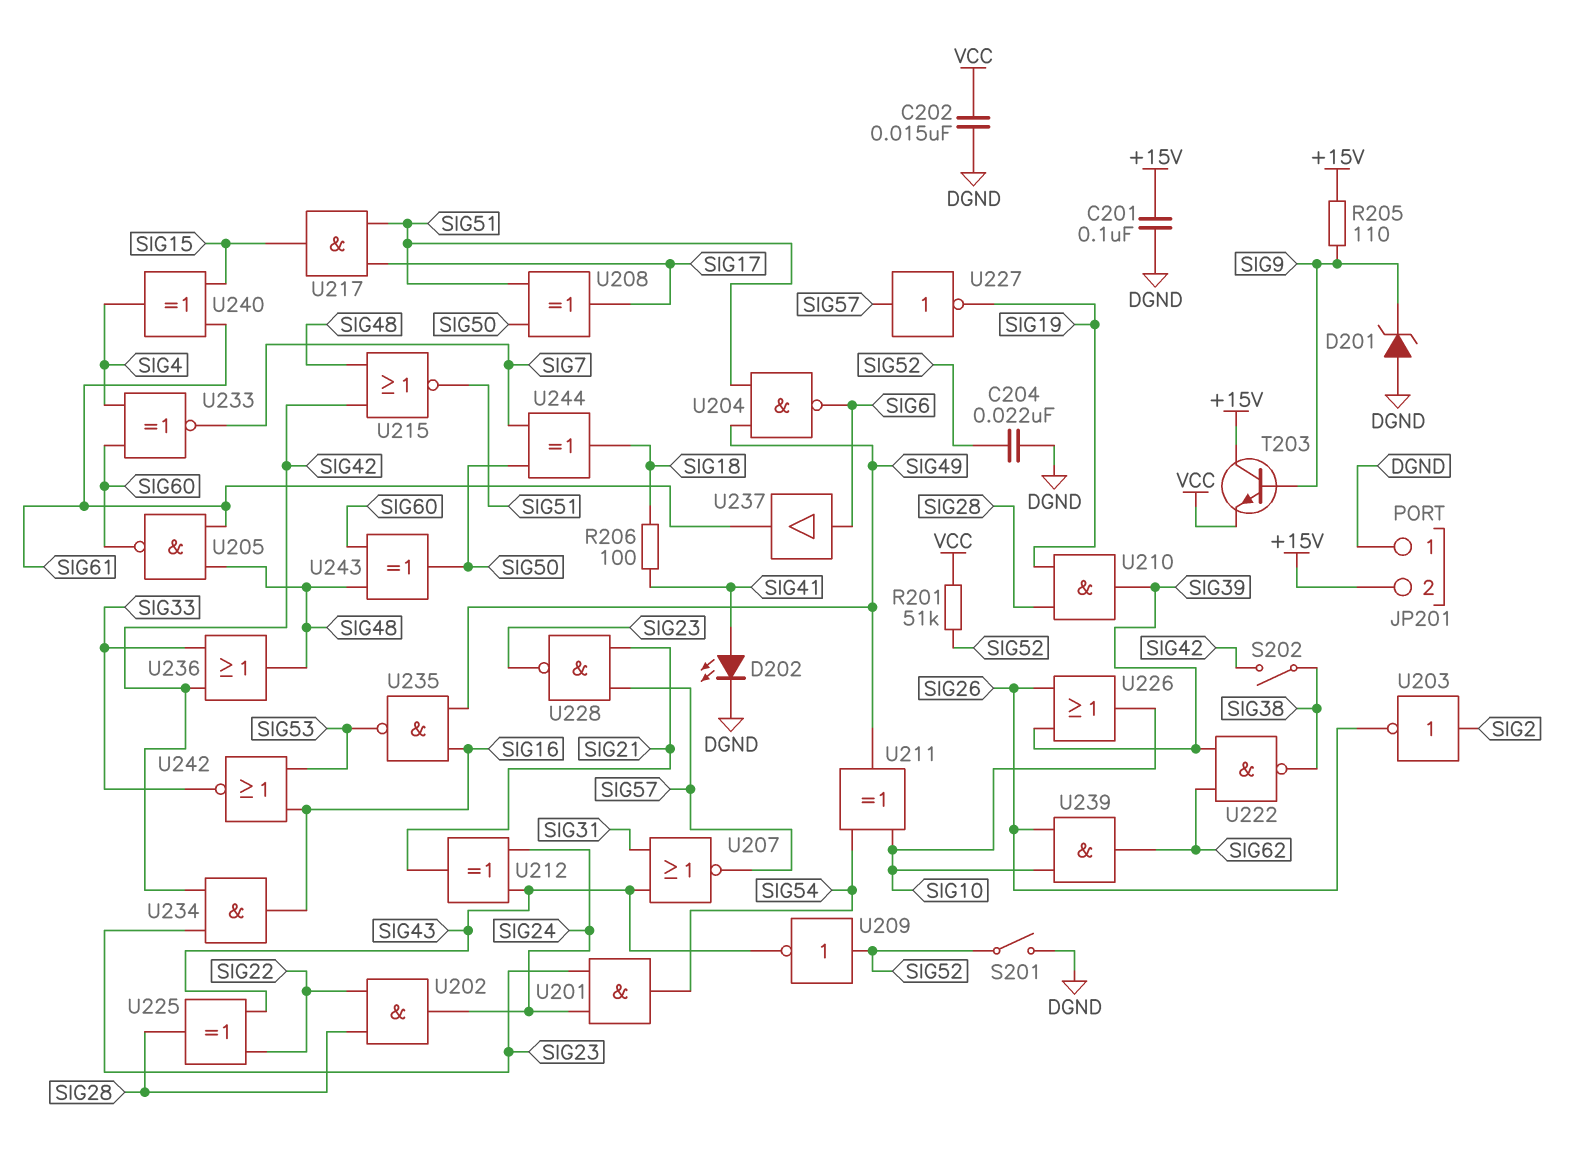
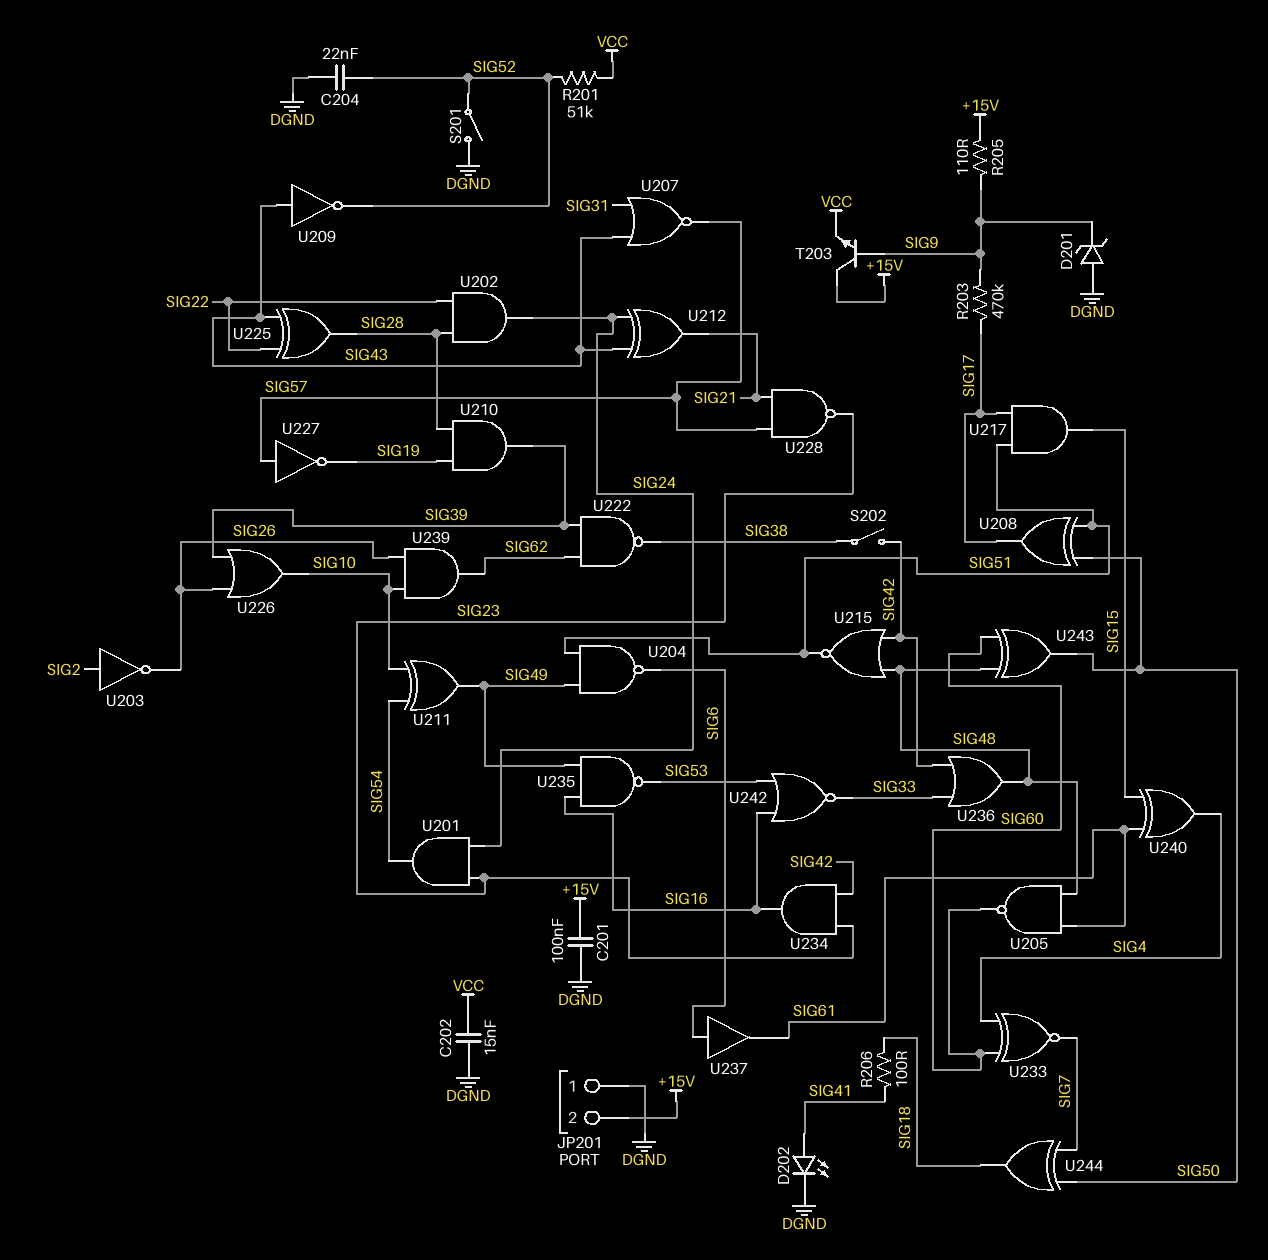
R203: none -> 470k (SIG9, SIG17)
U209: NOT (in SIG52, out SIG43) -> NOT (in SIG43, out SIG52)

